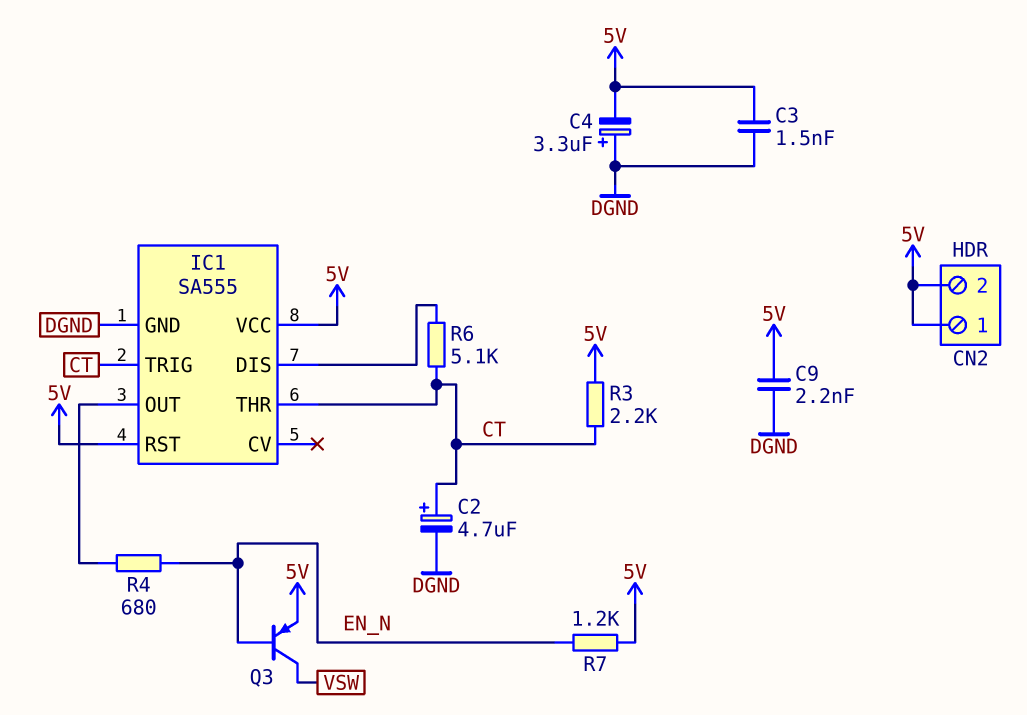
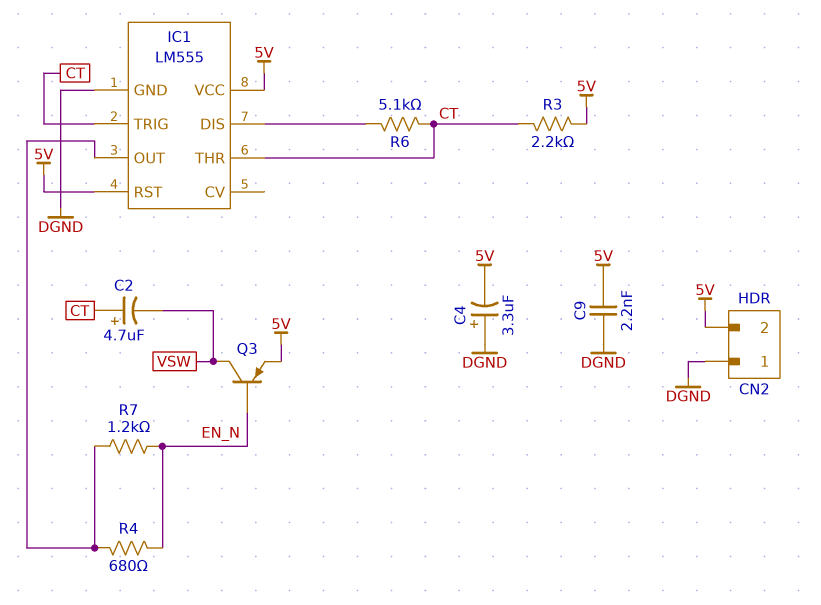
C2: 4.7uF (plus CT, minus DGND) -> 4.7uF (plus CT, minus VSW)
C3: 1.5nF (5V, DGND) -> none
CN2 pin 1: 5V -> DGND
IC1: SA555 -> LM555
R7: 1.2k (5V, EN_N) -> 1.2k (EN_N, IC1/OUT)

